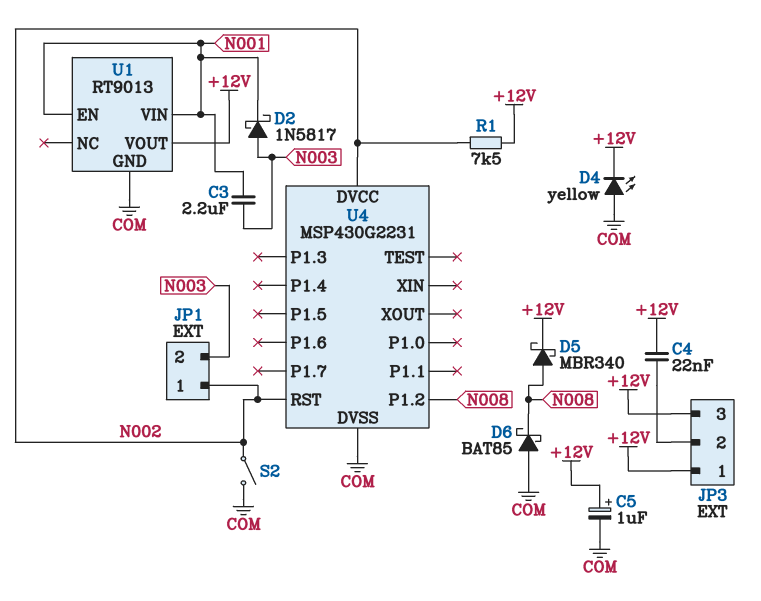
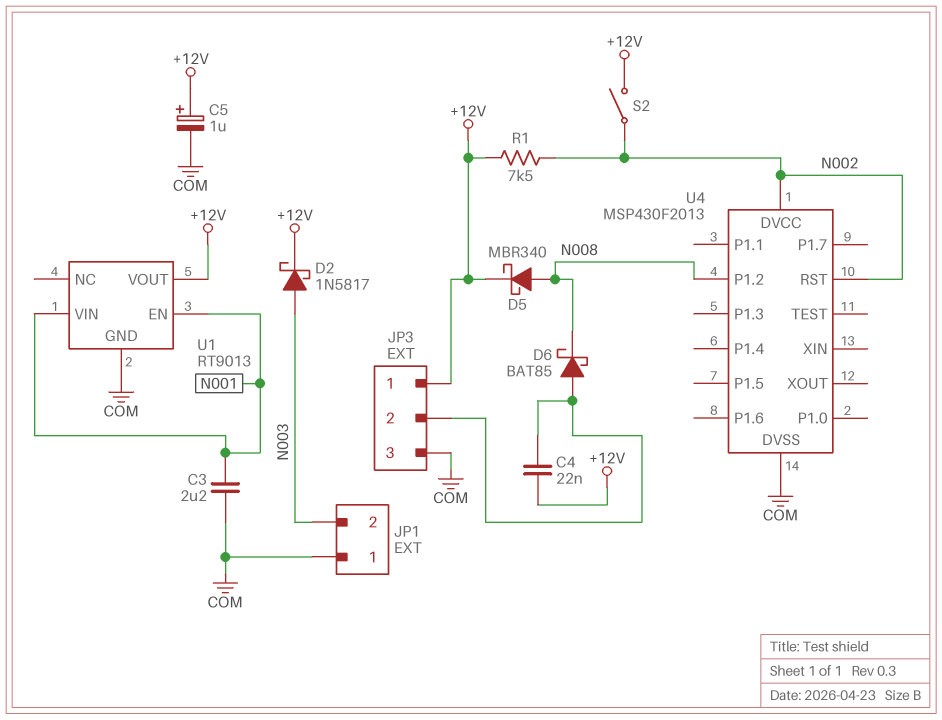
C3: 2.2uF (N001, N003) -> 2.2uF (COM, N001)
D2: schottky 1N5817 (A N003, K N001) -> schottky 1N5817 (A N003, K +12V)
D4: LED yellow (A COM, K +12V) -> none
D6: schottky BAT85 (A COM, K N008) -> schottky BAT85 (A JP3/2, K N008)
JP1 pin 1: N002 -> COM
JP3 pin 3: +12V -> COM
S2: switch (COM, N002) -> switch (+12V, N002)
U4: MSP430G2231 -> MSP430F2013

